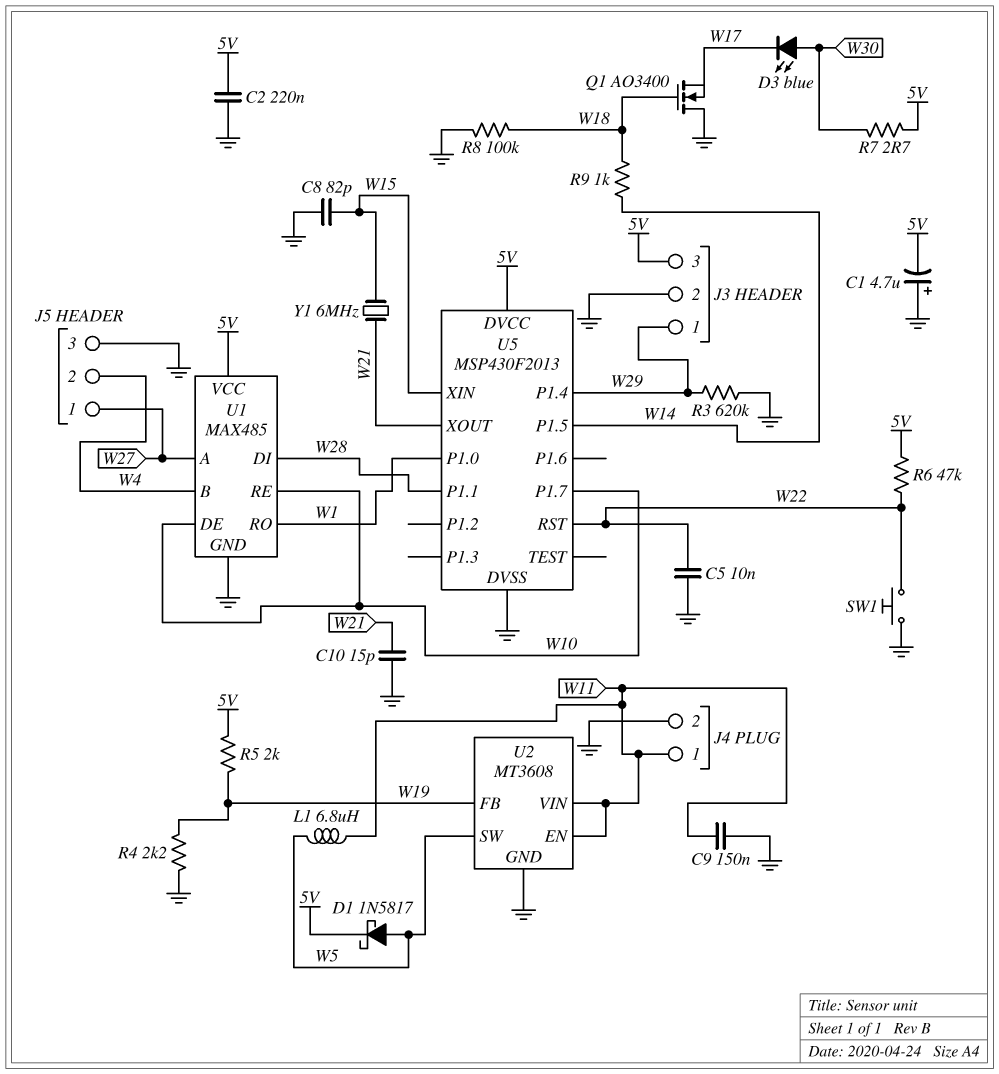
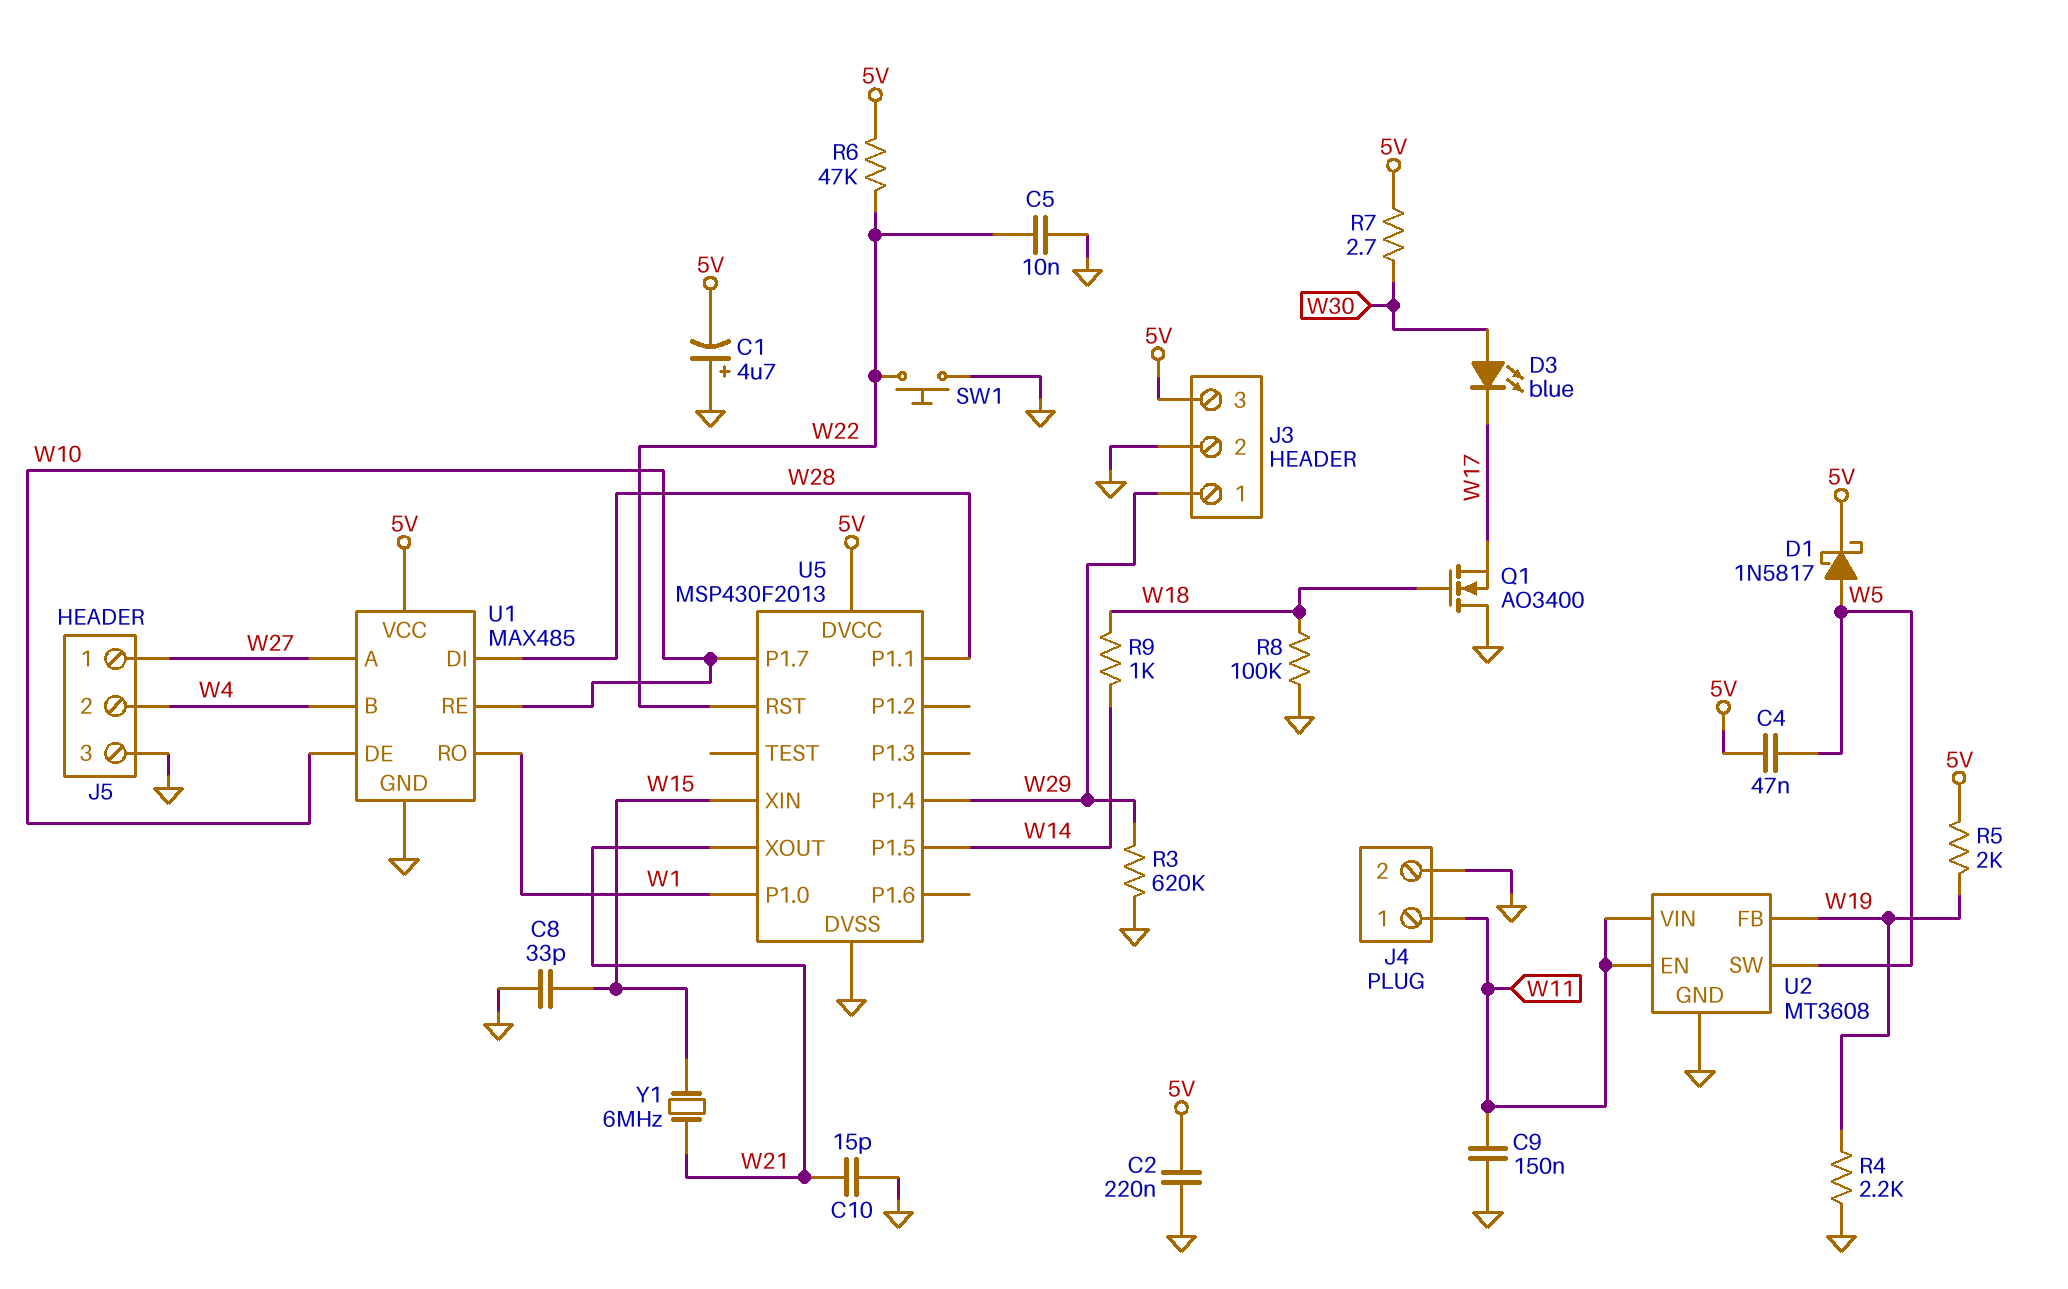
C4: none -> 47nF (5V, W5)
C8: 82pF (GND, W15) -> 33pF (GND, W15)
L1: 6.8uH (W5, W11) -> none

